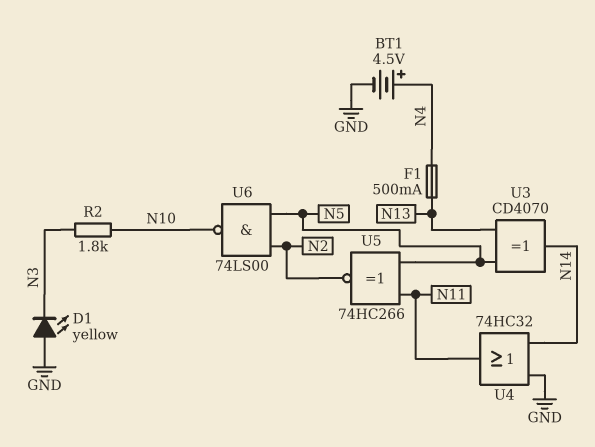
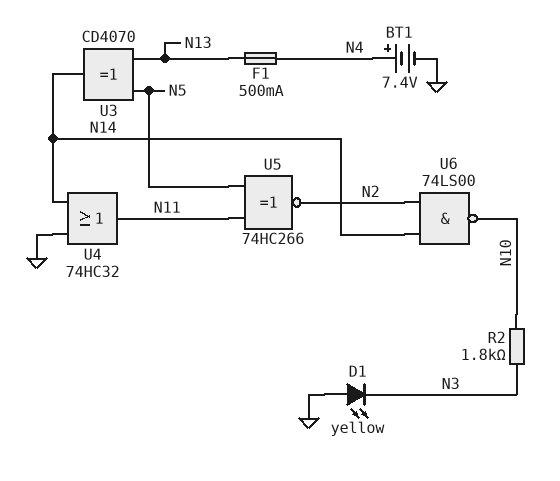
BT1: 4.5V (plus N4, minus GND) -> 7.4V (plus N4, minus GND)
U6: NAND 74LS00 (in N2, in N5, out N10) -> NAND 74LS00 (in N2, in N14, out N10)

